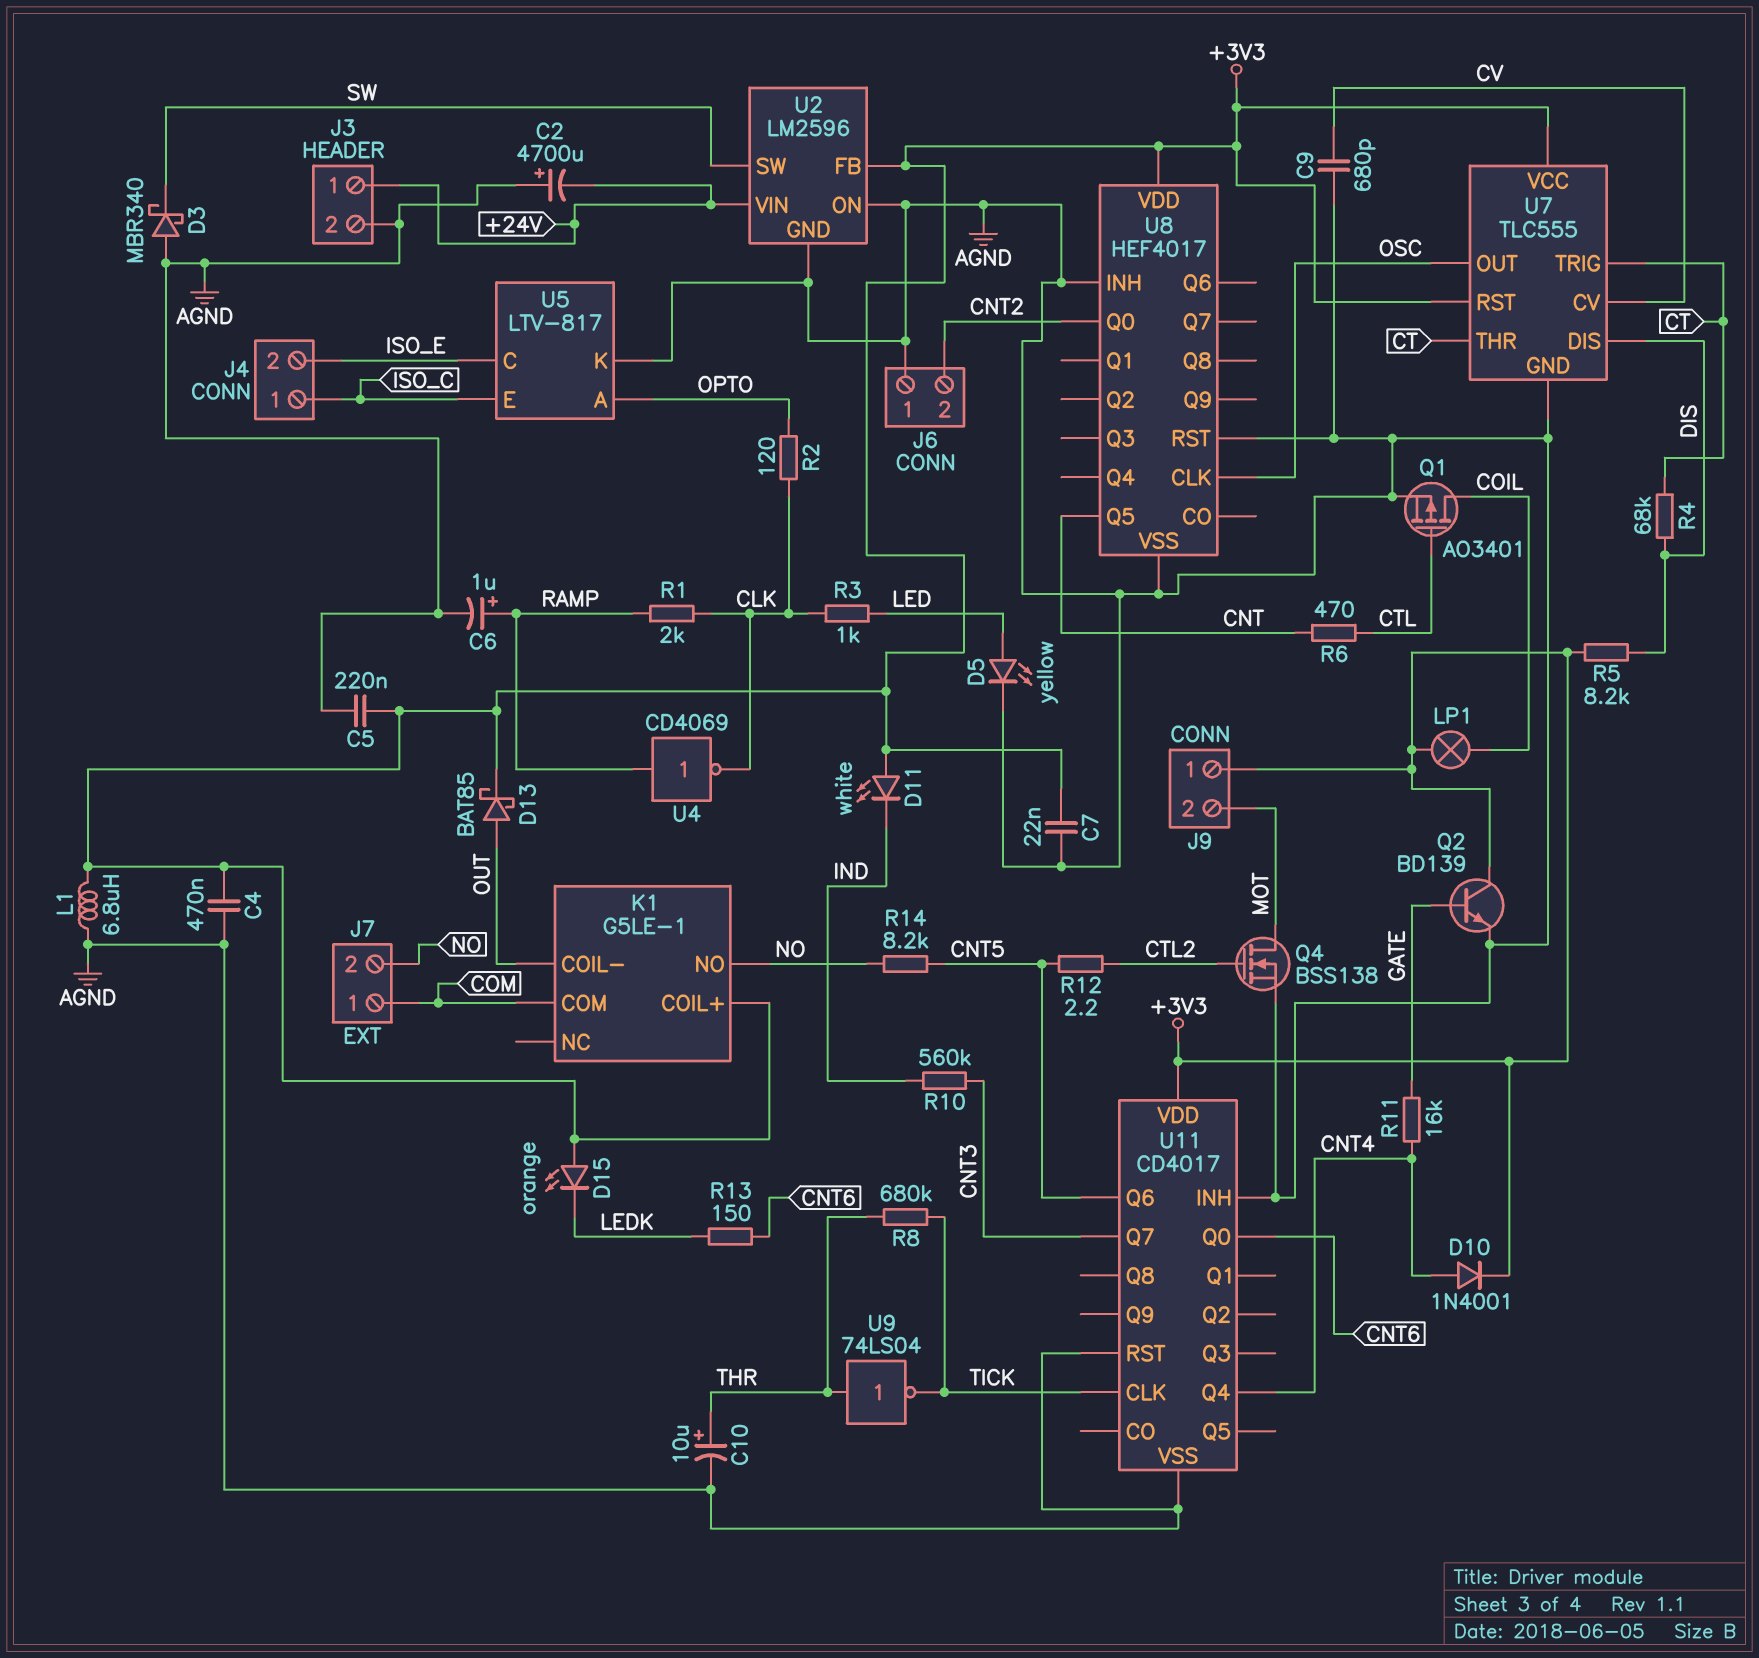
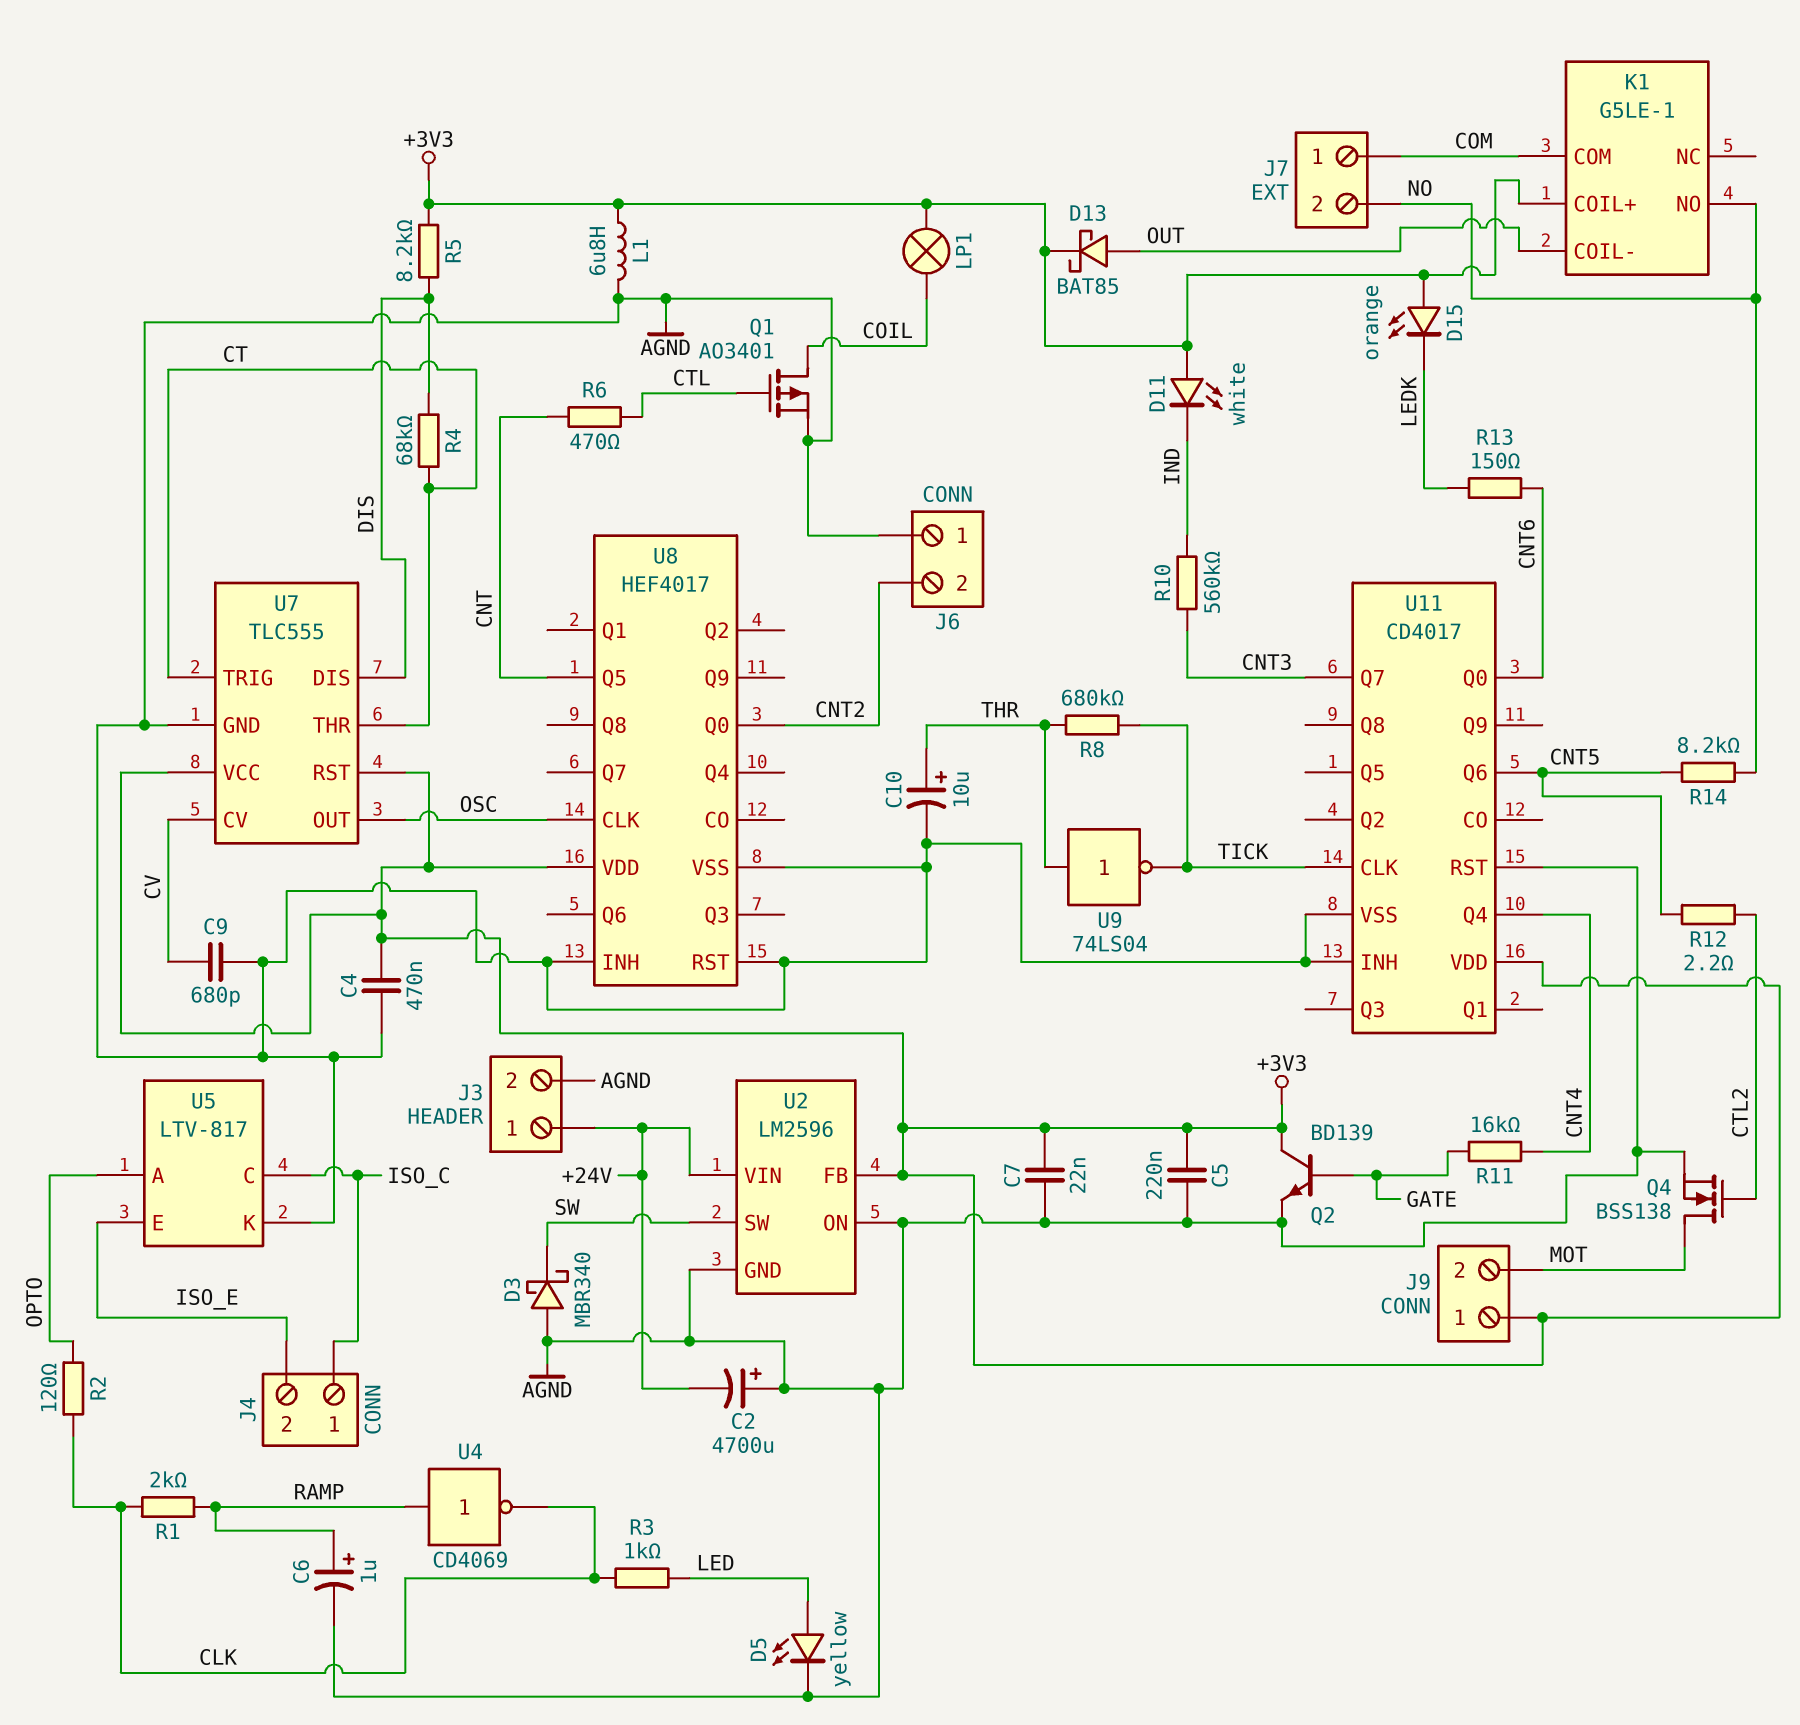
D10: diode 1N4001 (A CNT4, K +3V3) -> none
U5 pin C: ISO_E -> ISO_C
U5 pin E: ISO_C -> ISO_E

